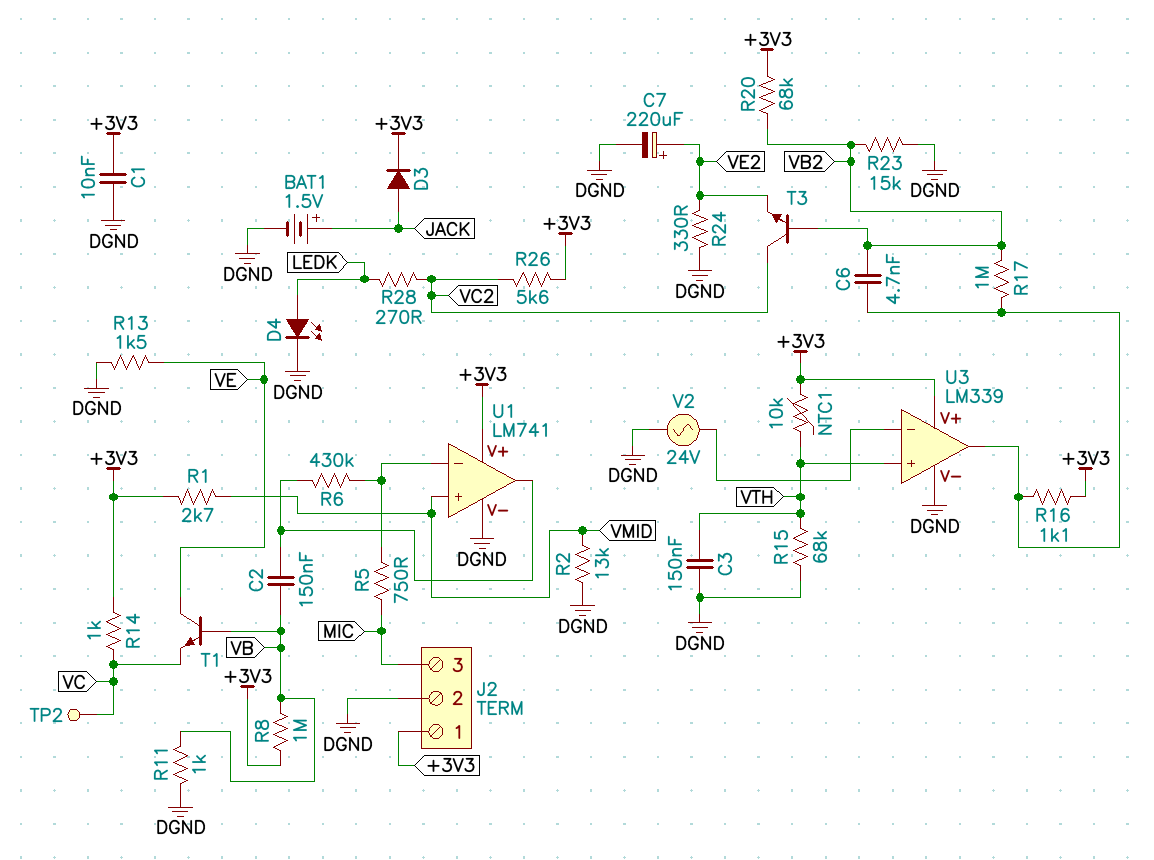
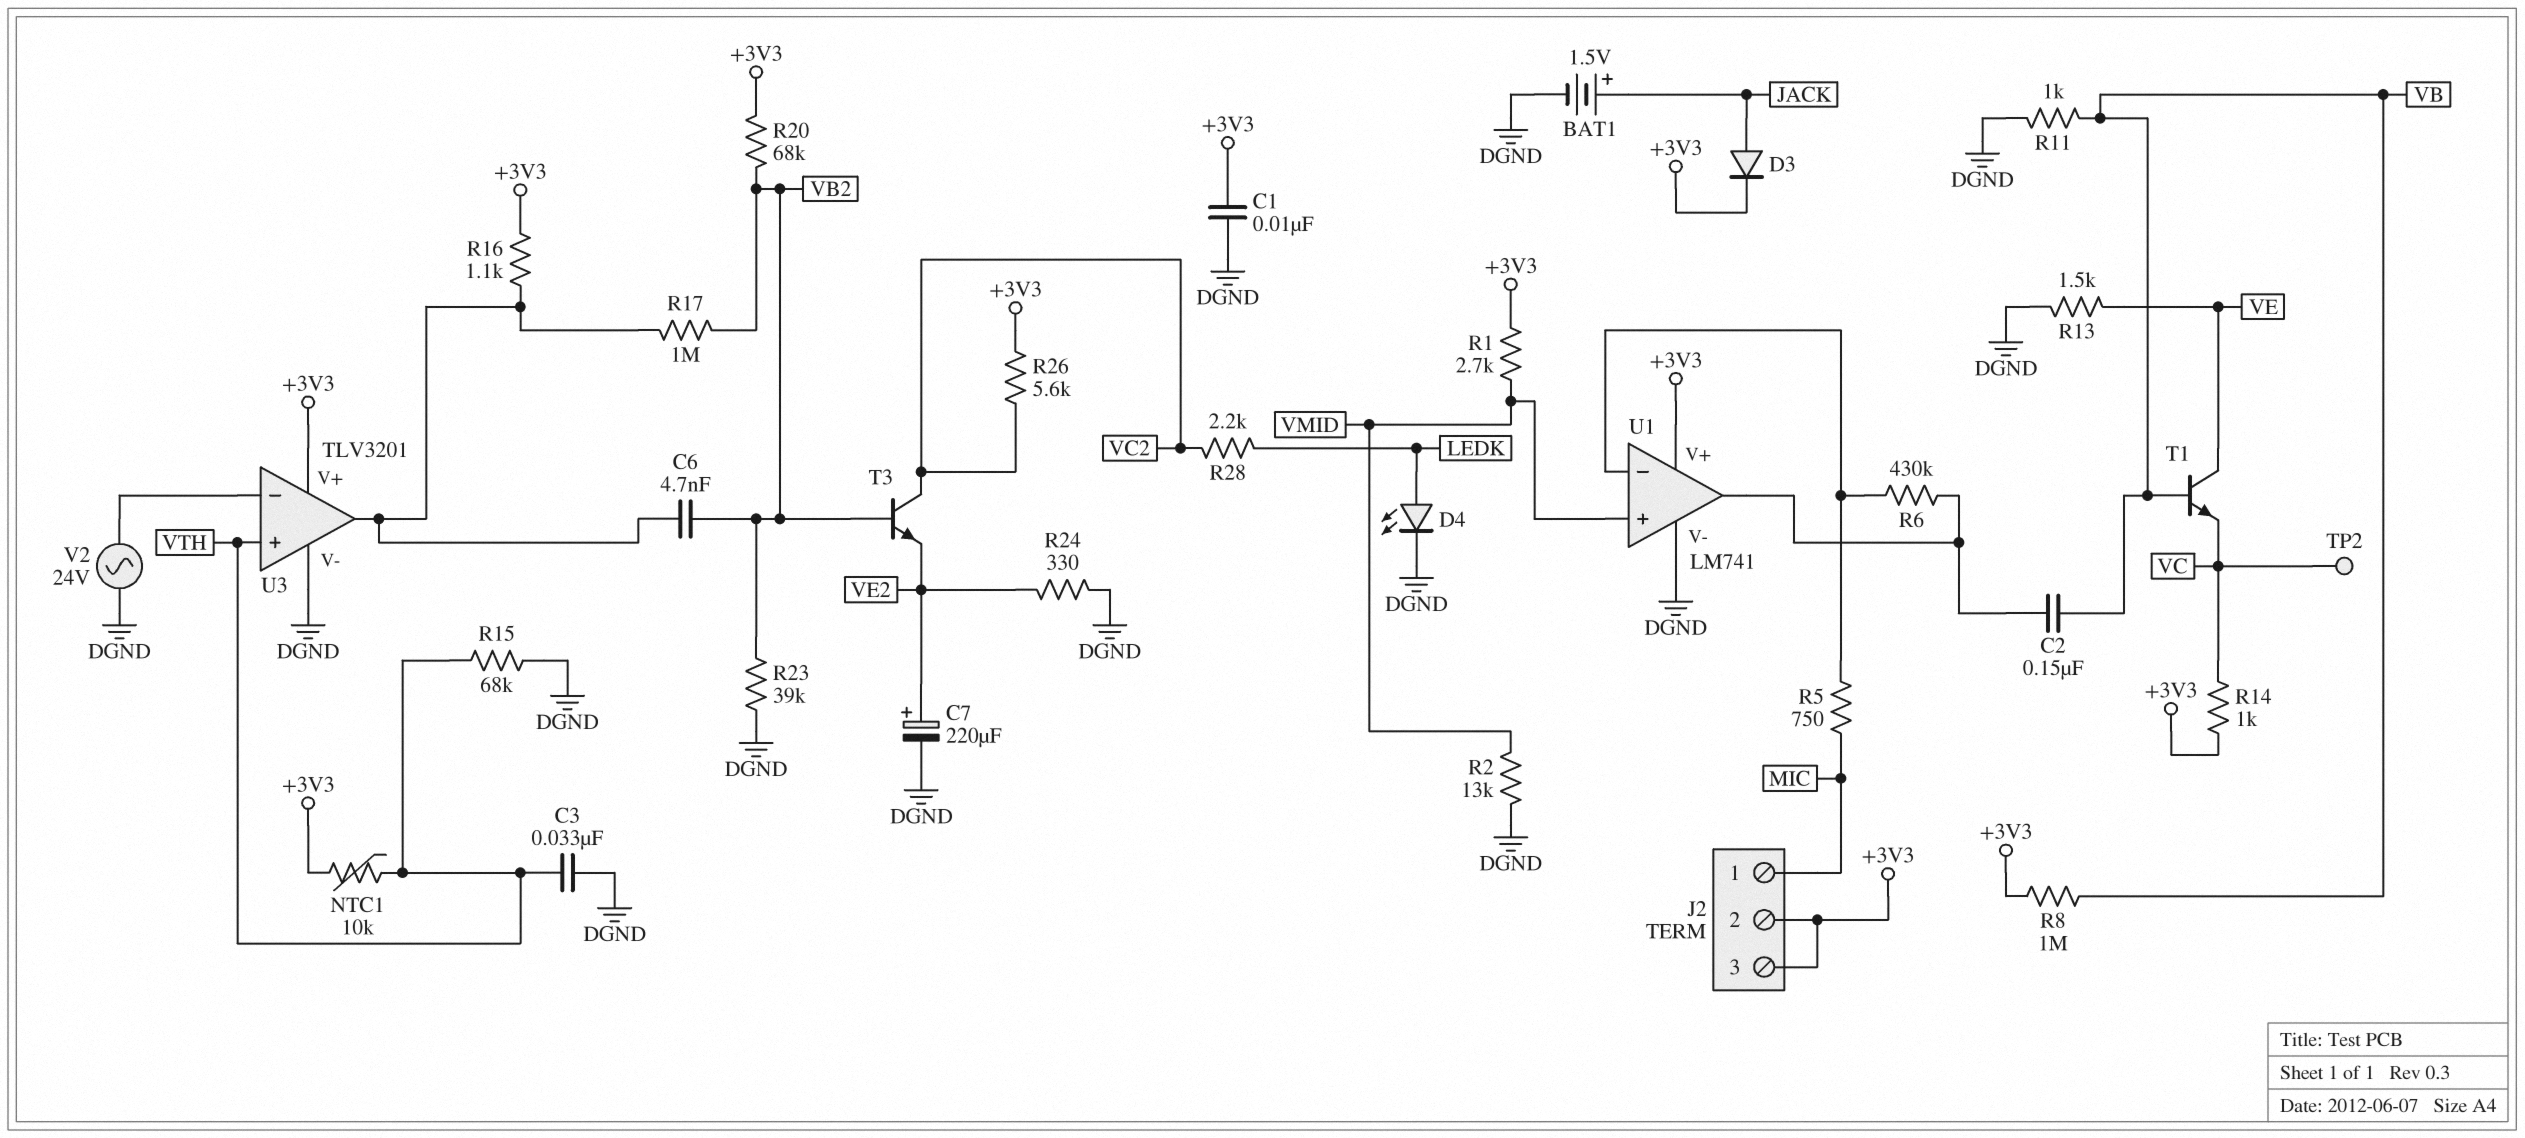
C3: 150nF (DGND, VTH) -> 33nF (DGND, VTH)
J2 pin 1: +3V3 -> MIC
J2 pin 2: DGND -> +3V3
J2 pin 3: MIC -> +3V3
R23: 15k (DGND, VB2) -> 39k (DGND, VB2)
R28: 270 (LEDK, VC2) -> 2.2k (LEDK, VC2)
U3: LM339 -> TLV3201

